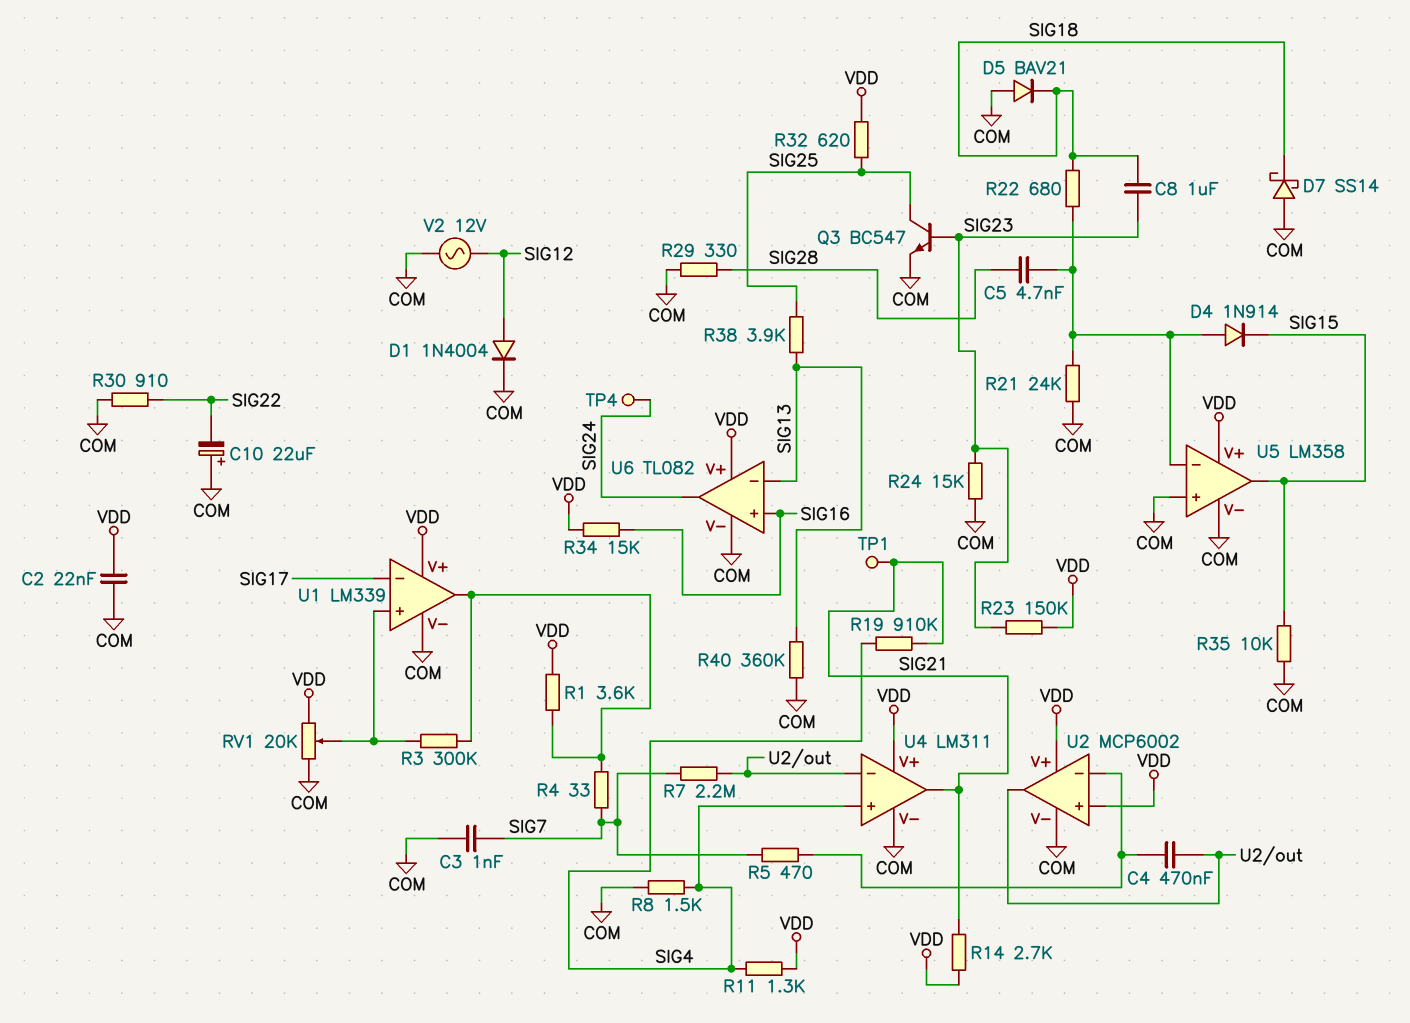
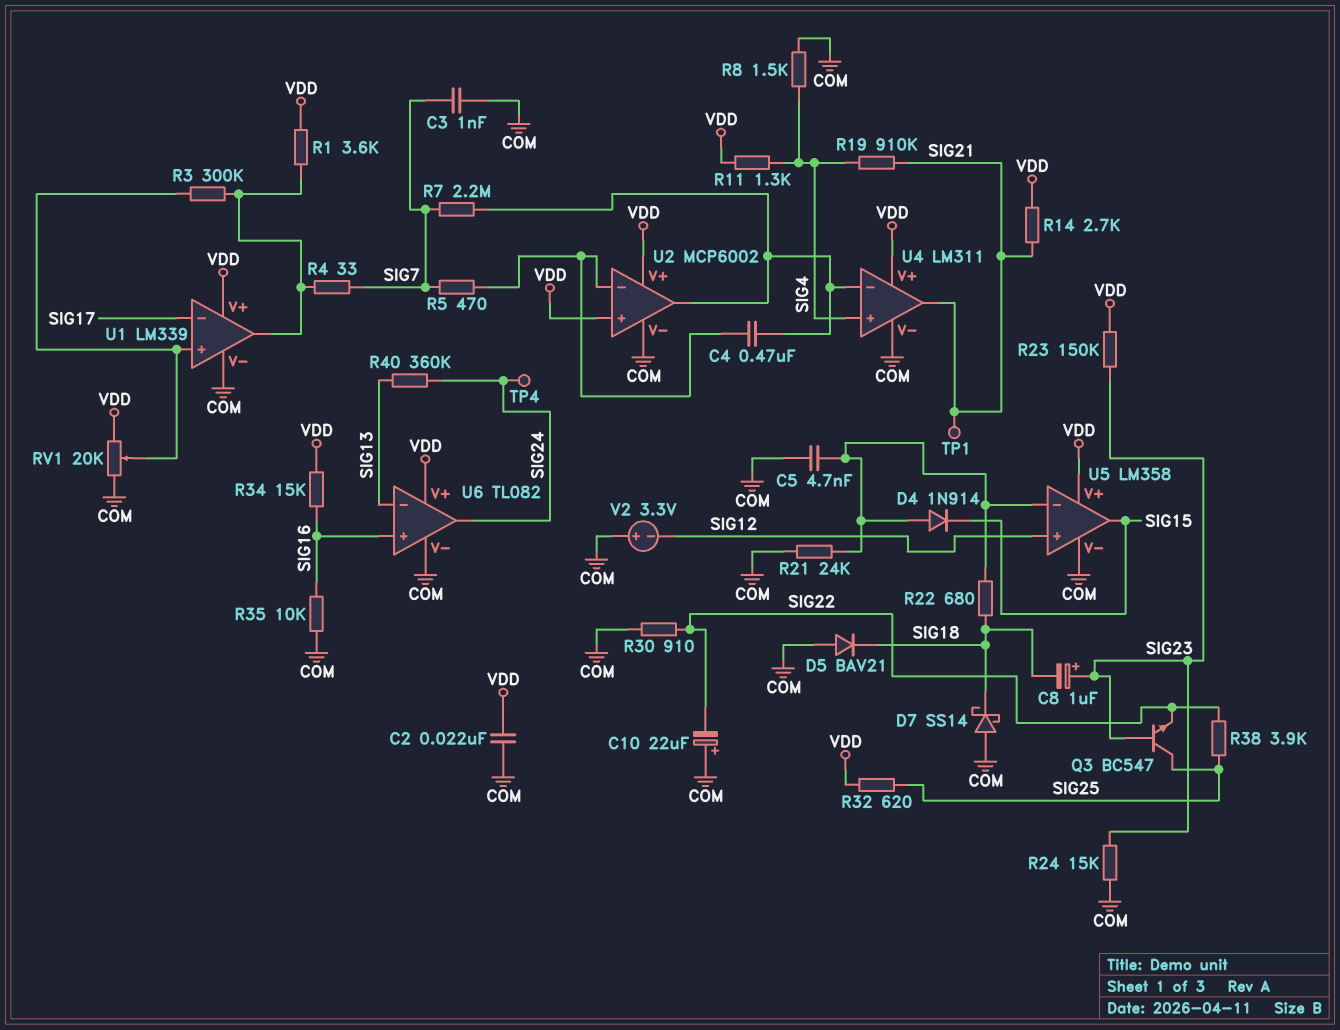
C5: 4.7nF (SIG28, U5/in-) -> 4.7nF (COM, U5/in-)
C8: 1uF (SIG18, SIG23) -> 1uF (plus SIG23, minus SIG18)
D1: diode 1N4004 (A SIG12, K COM) -> none
Q3: NPN BC547 (B SIG23, C SIG25, E COM) -> NPN BC547 (B SIG23, C SIG25, E SIG22)
R29: 330 (COM, SIG28) -> none
R35: 10k (COM, SIG15) -> 10k (COM, SIG16)
R38: 3.9k (SIG13, SIG25) -> 3.9k (SIG22, SIG25)
R40: 360k (COM, SIG13) -> 360k (SIG13, SIG24)
U5 pin in+: COM -> SIG12
V2: AC 12V (COM, SIG12) -> 3.3V (plus COM, minus SIG12)

